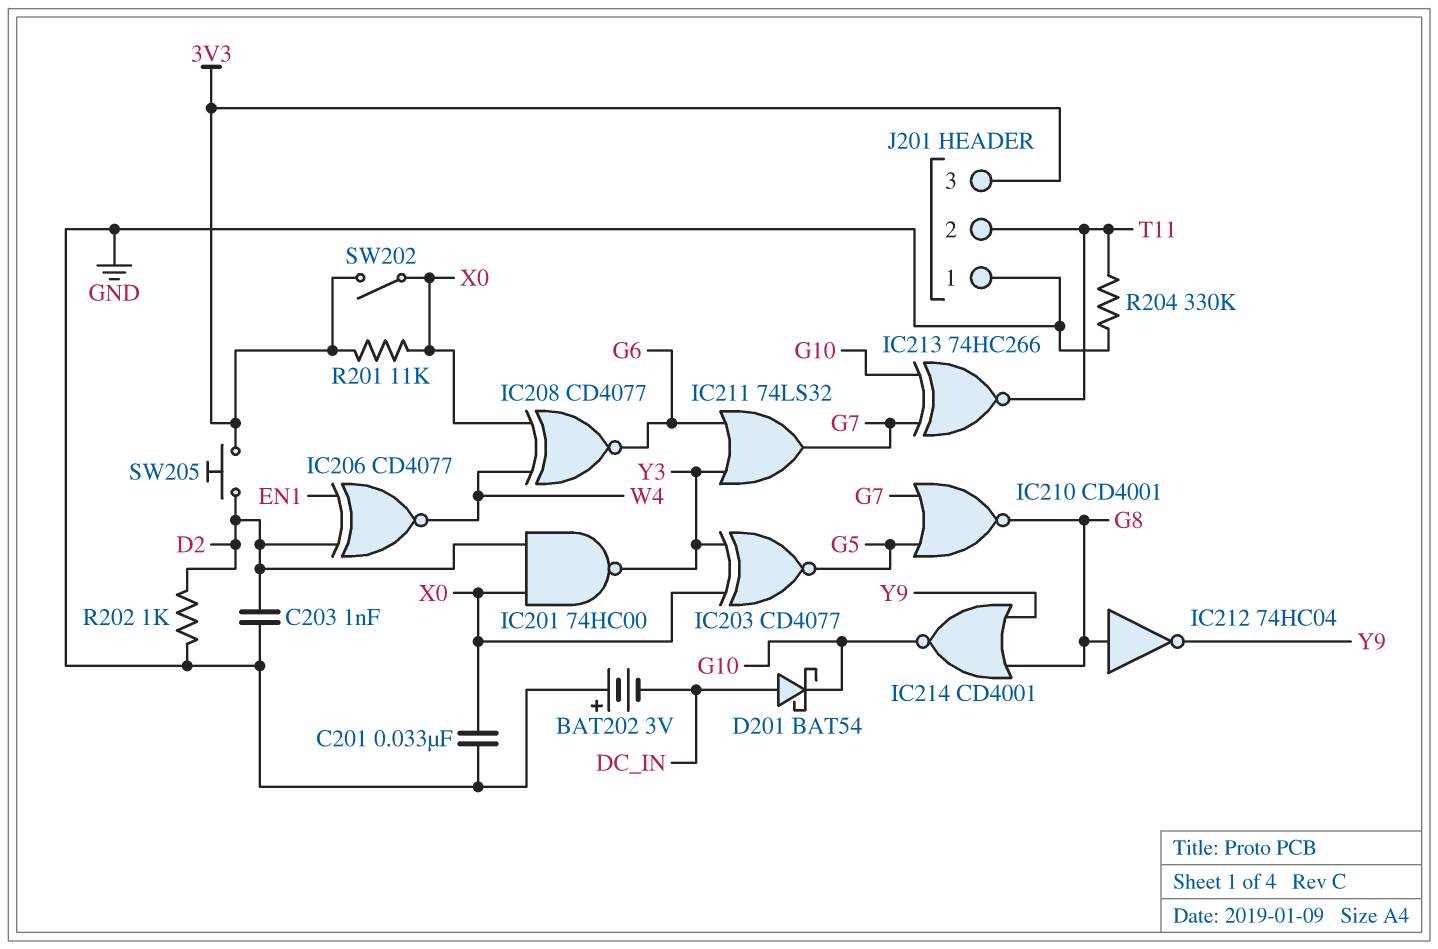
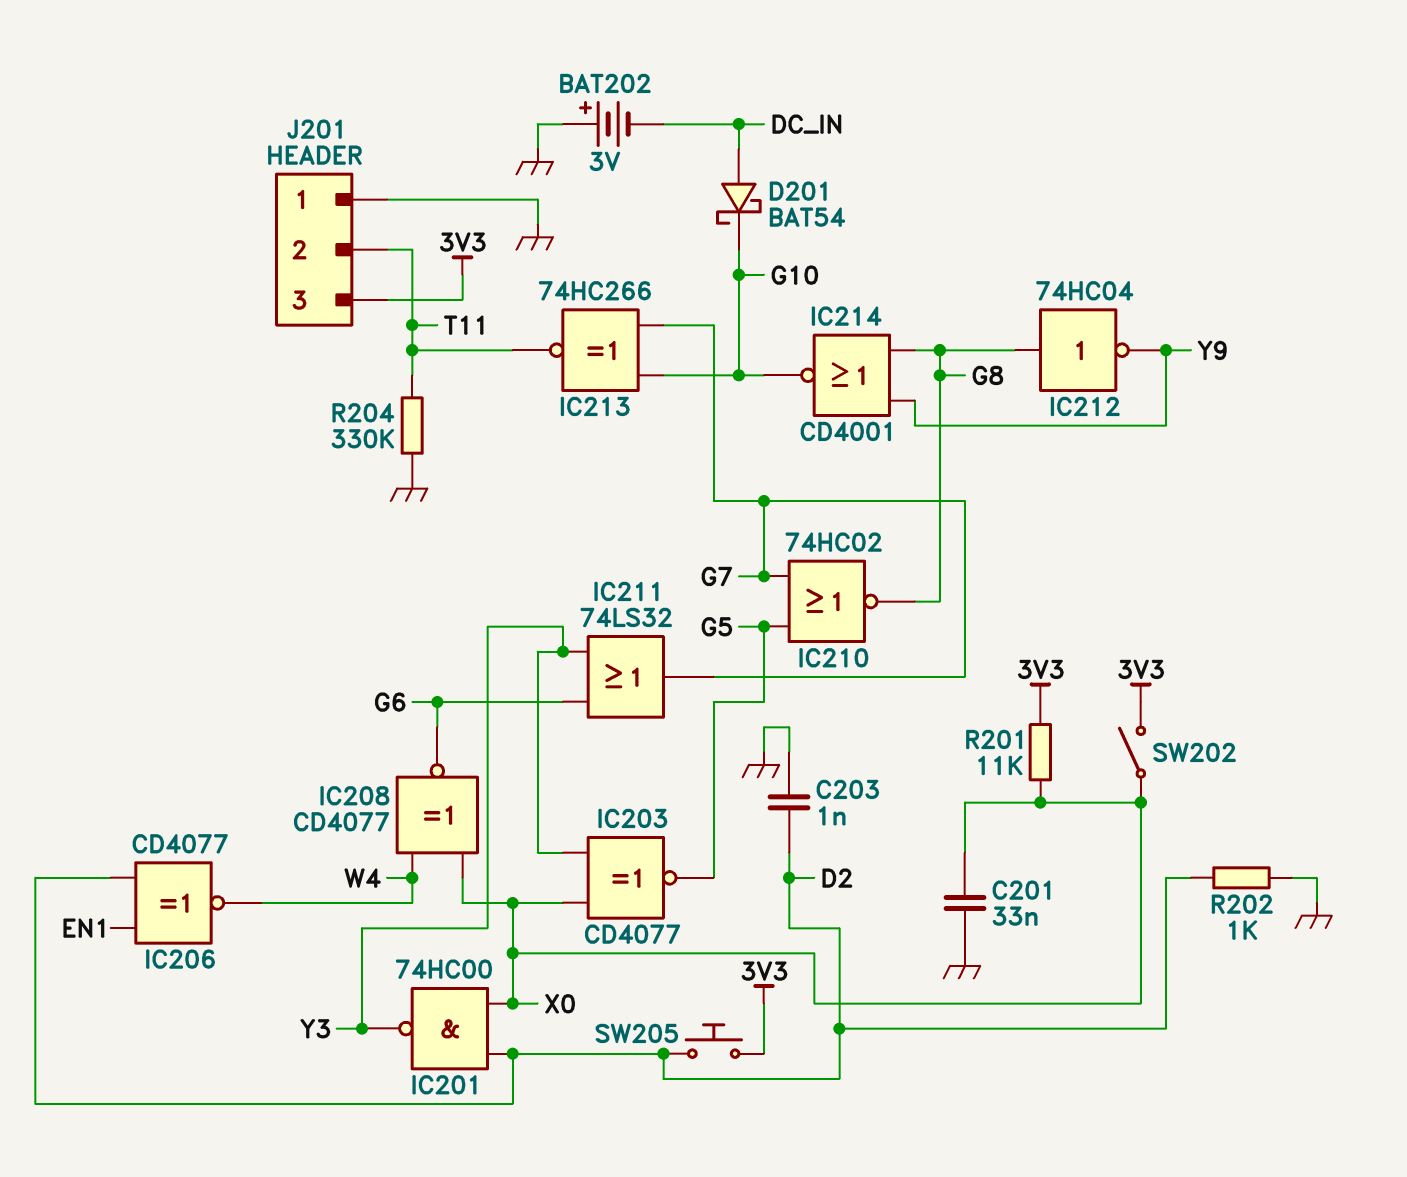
IC210: NOR CD4001 (in G5, in G7, out G8) -> NOR 74HC02 (in G5, in G7, out G8)

